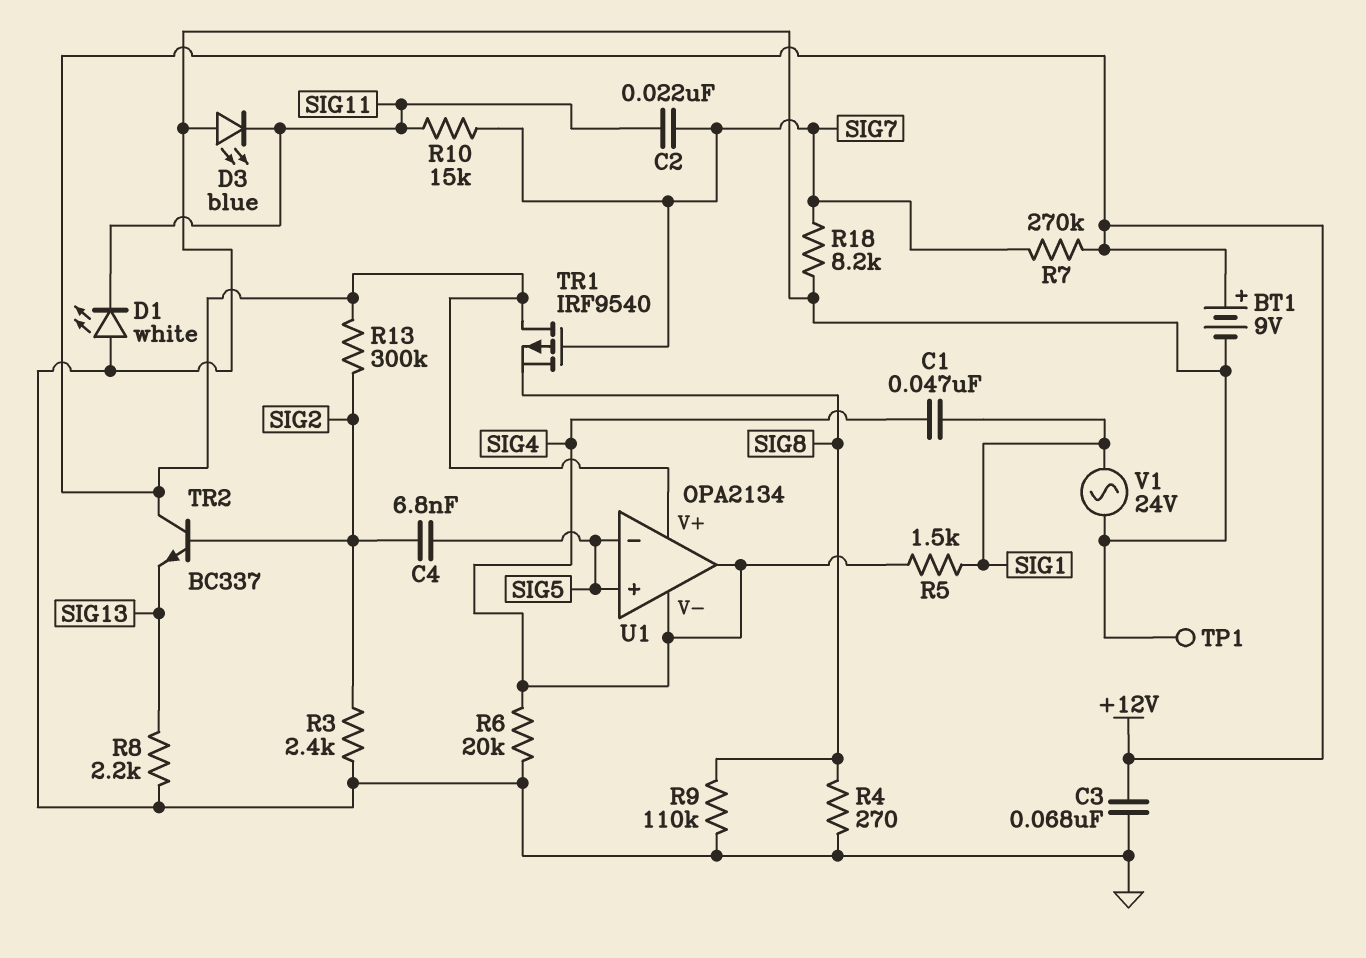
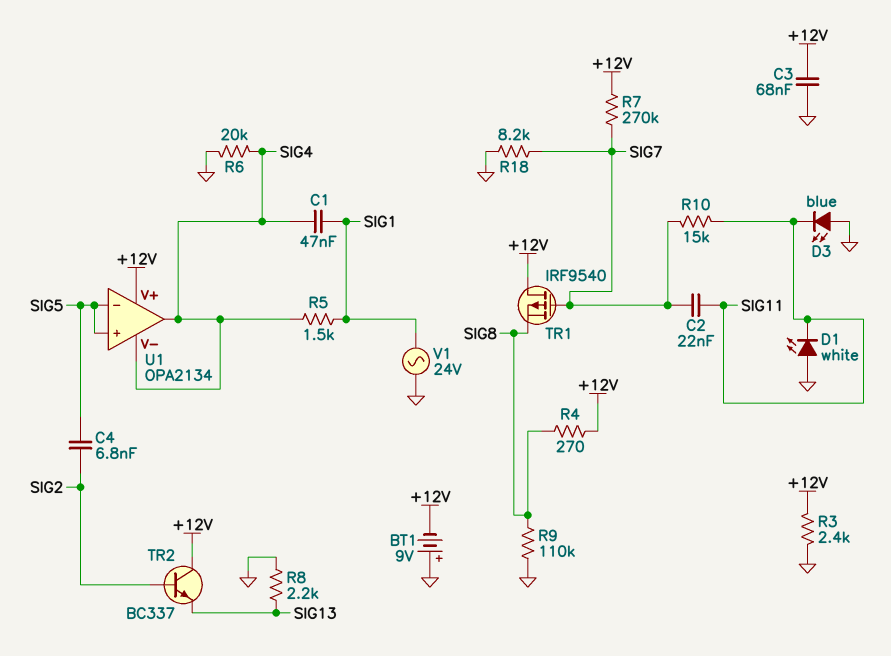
BT1: 9V (plus +12V, minus GND) -> 9V (plus GND, minus +12V)
R3: 2.4k (GND, SIG2) -> 2.4k (+12V, GND)
R4: 270 (GND, SIG8) -> 270 (+12V, SIG8)
R13: 300k (+12V, SIG2) -> none
TP1: test point (GND) -> none

